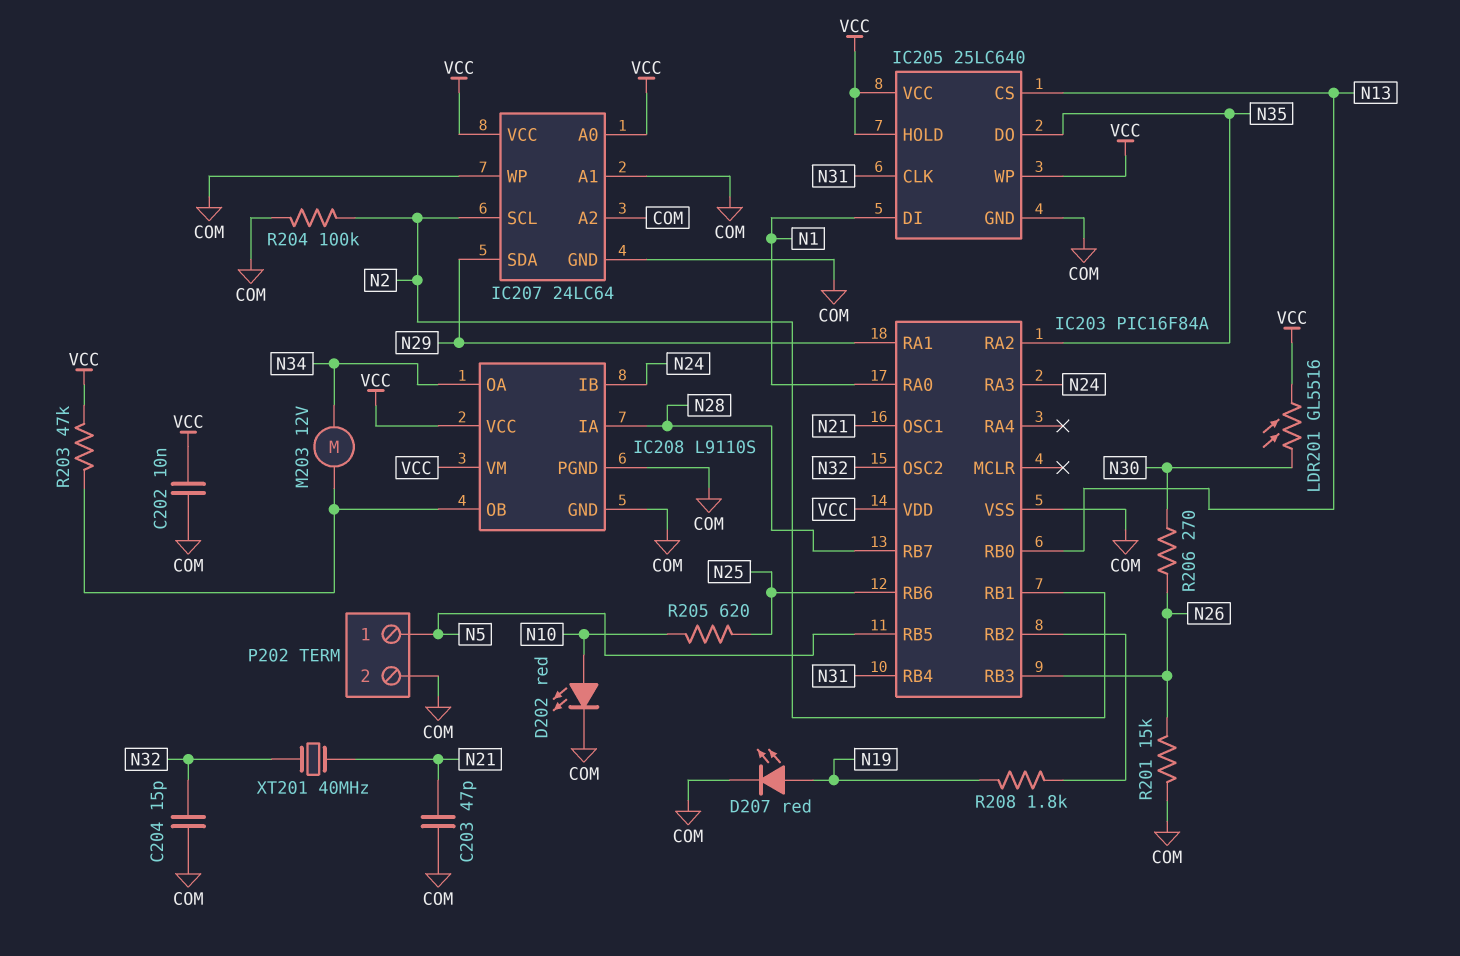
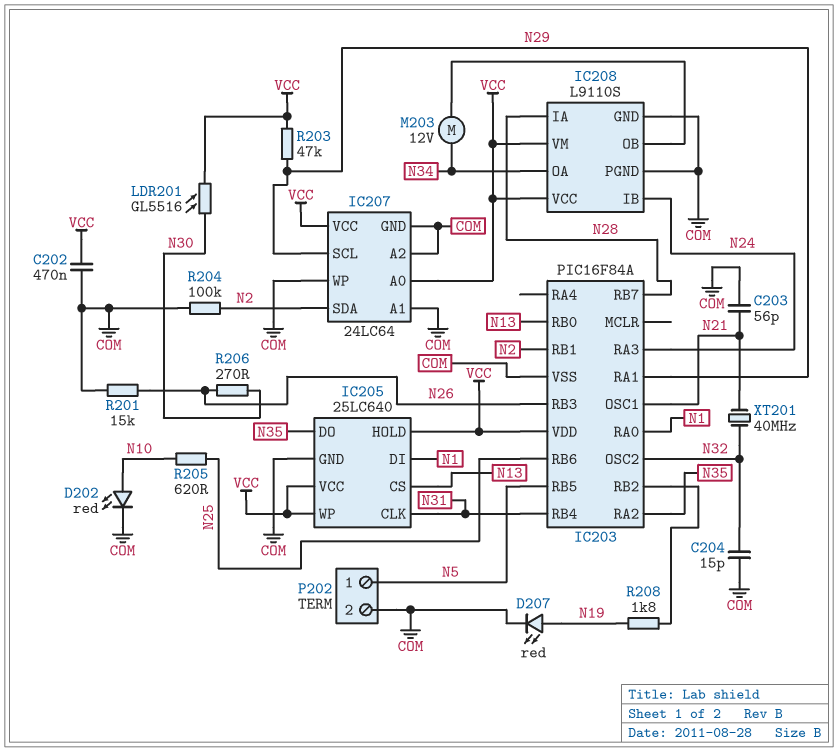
C202: 10nF (COM, VCC) -> 470nF (COM, VCC)
C203: 47pF (COM, N21) -> 56pF (COM, N21)
IC207 pin SCL: N2 -> N29
IC207 pin SDA: N29 -> N2
R203: 47k (IC208/OB, VCC) -> 47k (N29, VCC)

